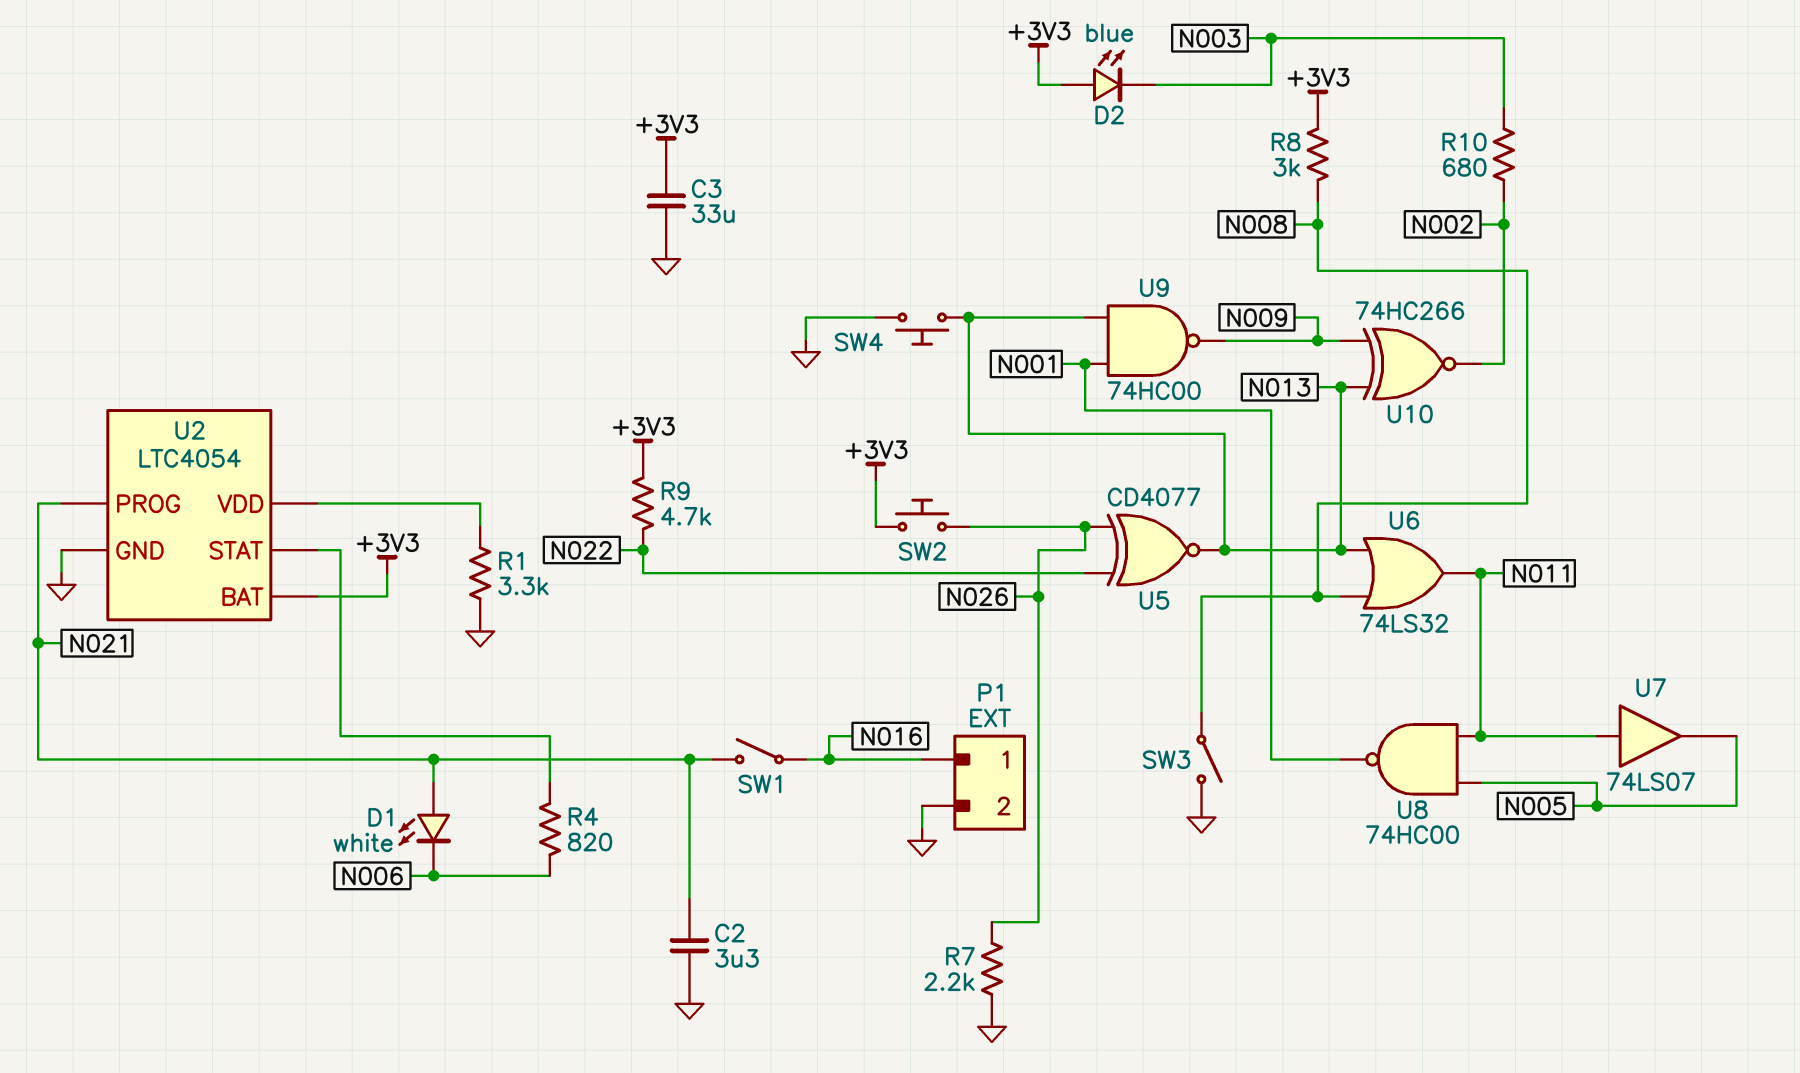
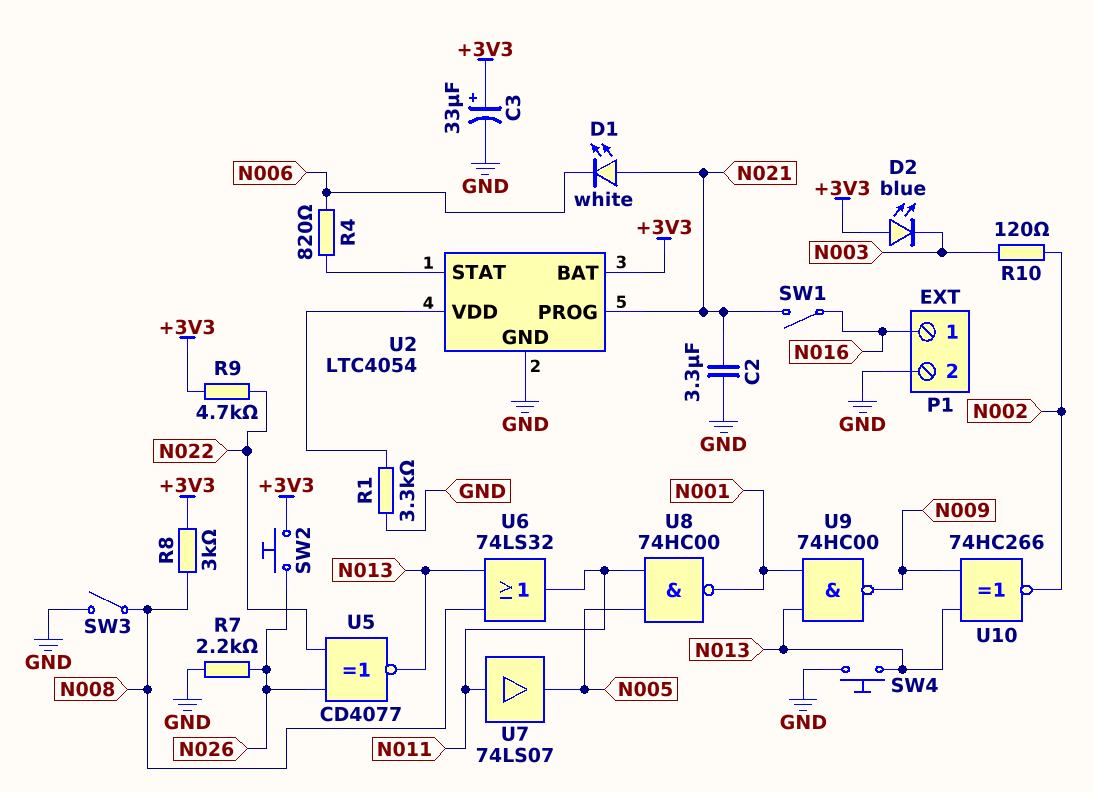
C3: 33uF (+3V3, GND) -> 33uF (plus +3V3, minus GND)
R10: 680 (N002, N003) -> 120 (N002, N003)

